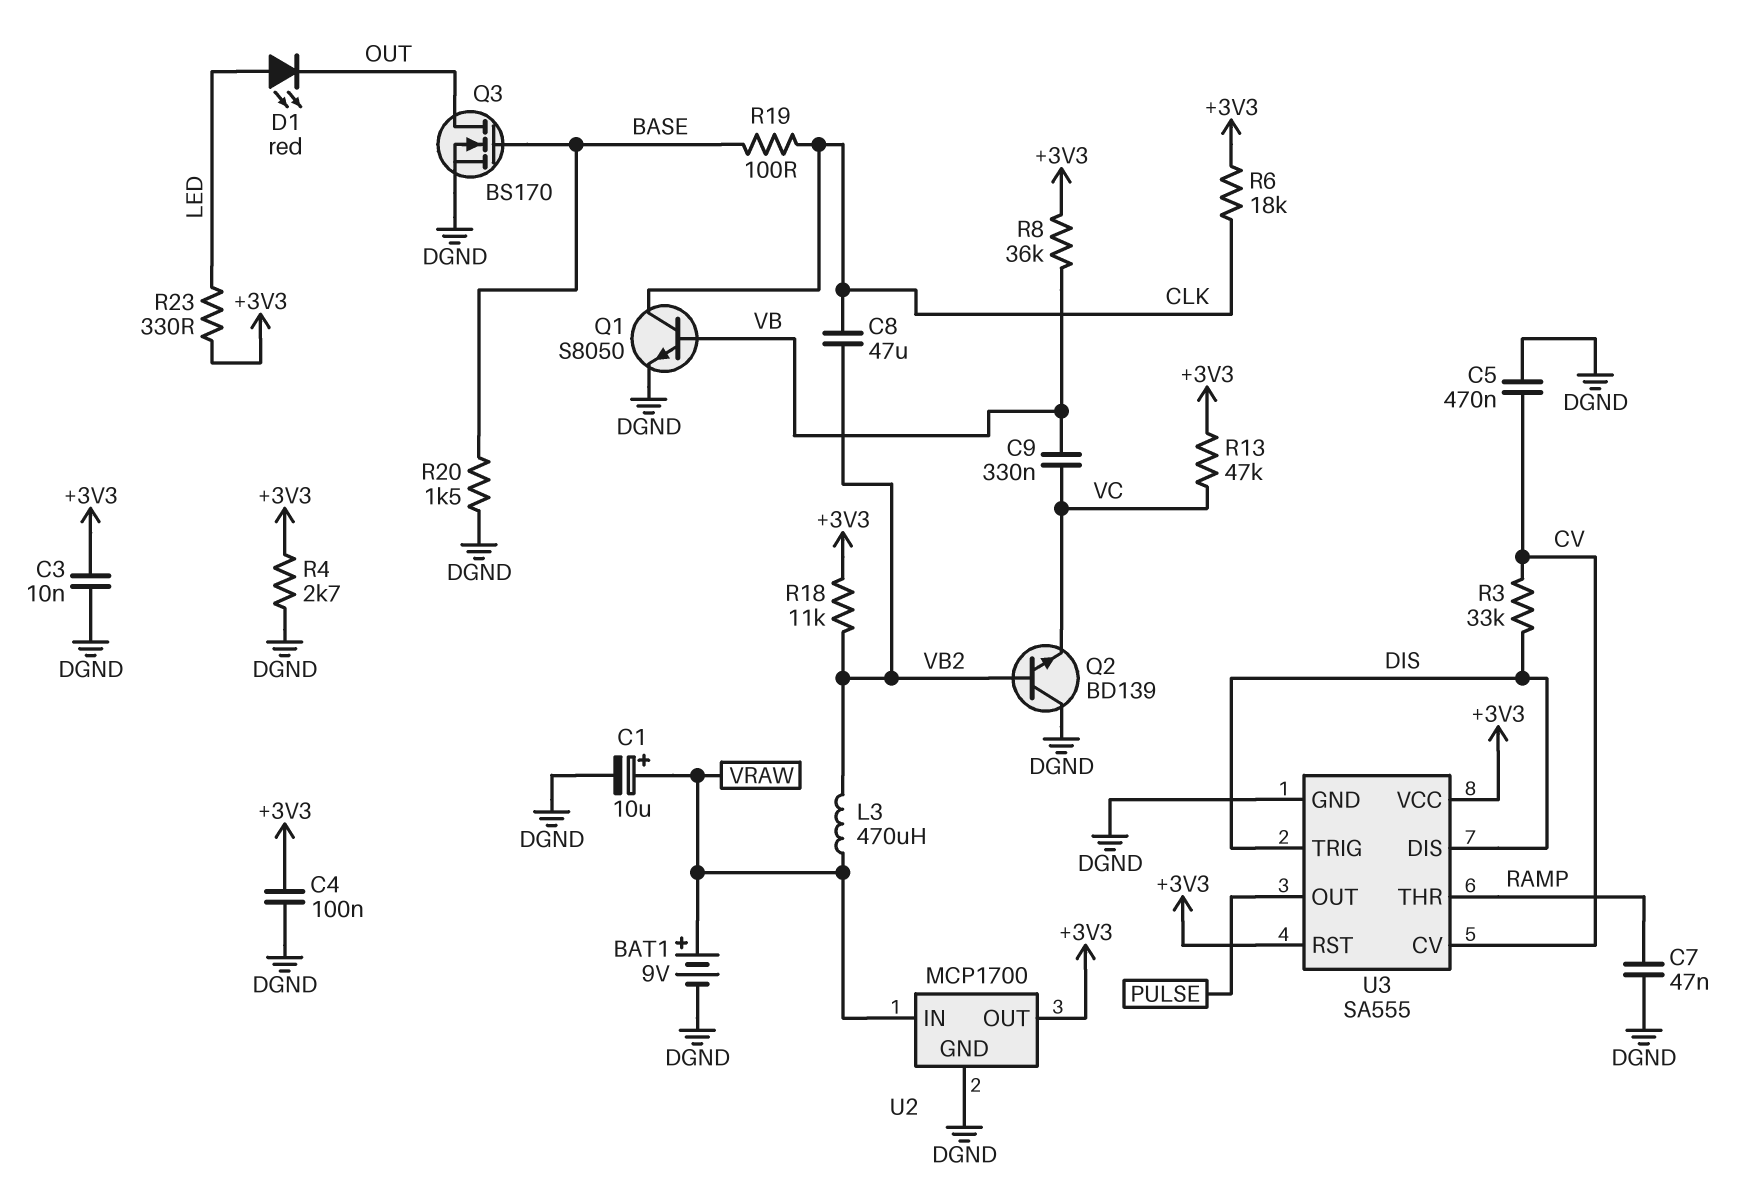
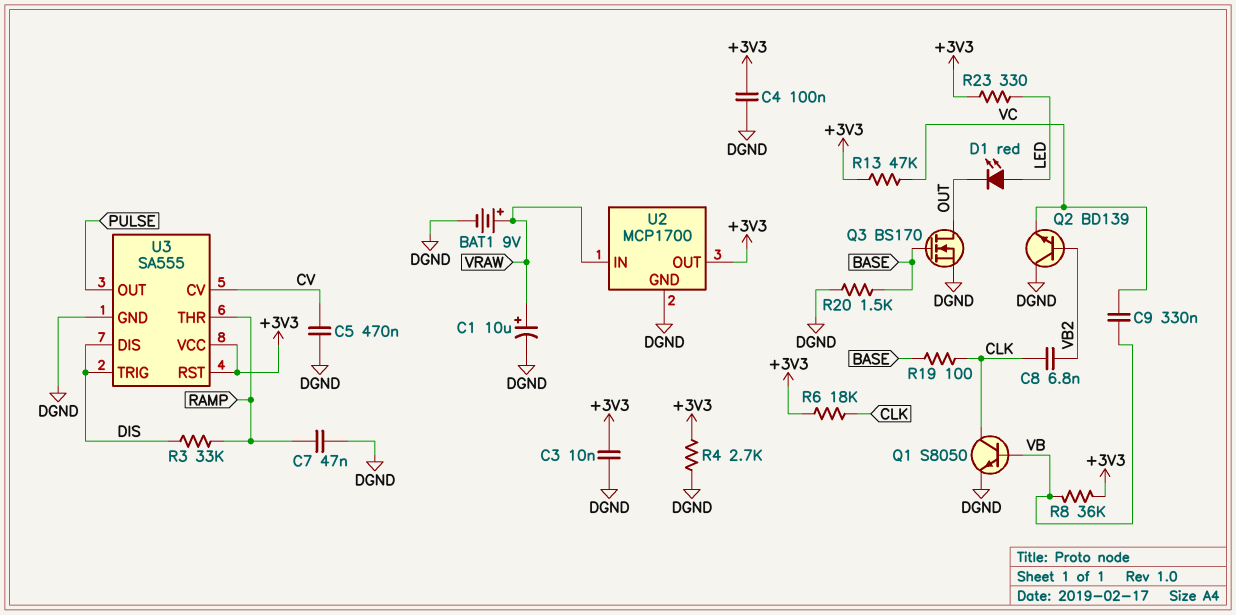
C8: 47uF (CLK, VB2) -> 6.8nF (CLK, VB2)
L3: 470uH (VB2, VRAW) -> none
R3: 33k (CV, DIS) -> 33k (DIS, RAMP)
R18: 11k (+3V3, VB2) -> none

